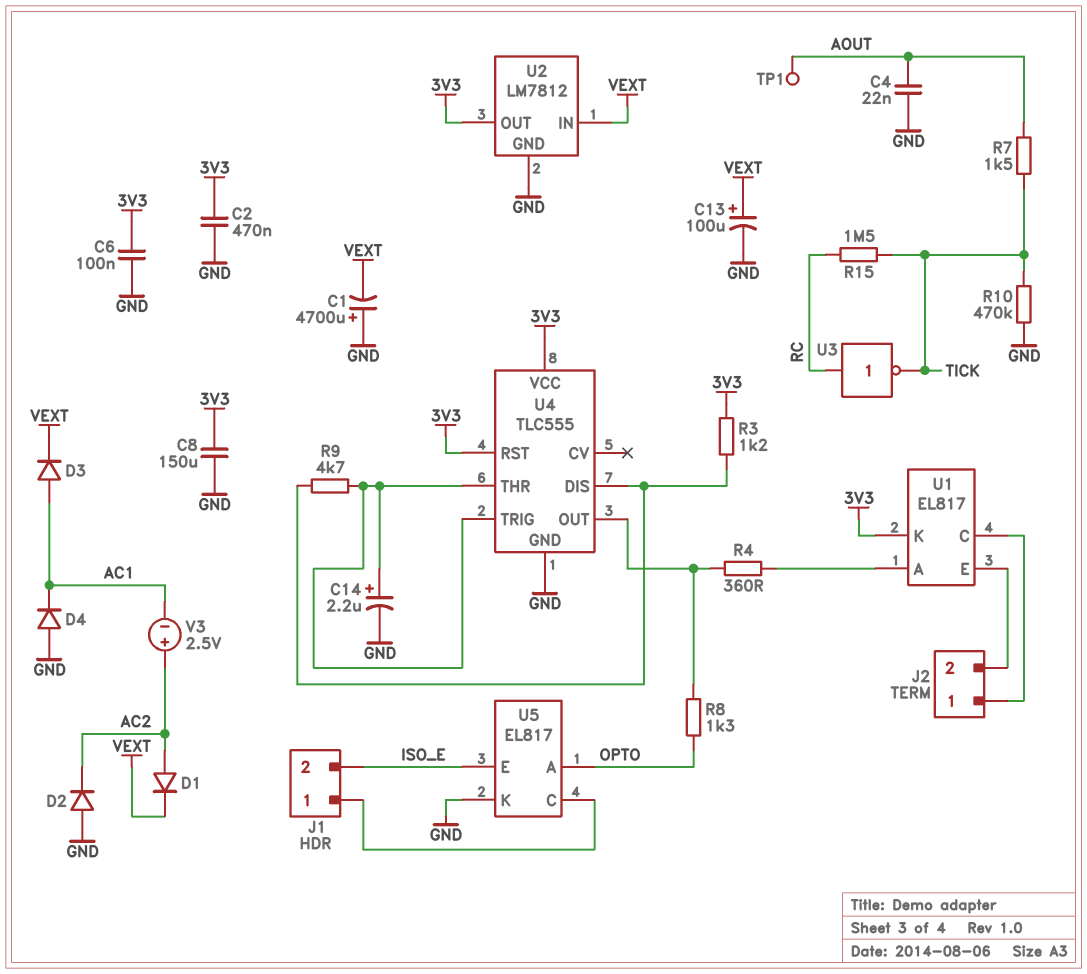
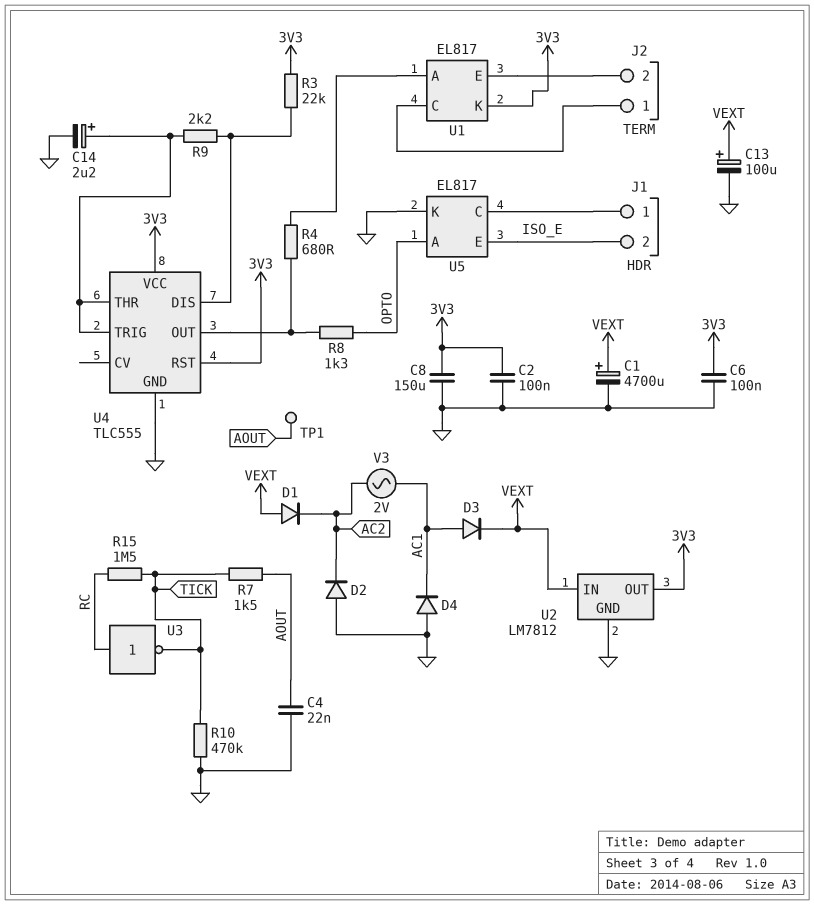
C1: 4700uF (plus GND, minus VEXT) -> 4700uF (plus VEXT, minus GND)
C2: 470nF (3V3, GND) -> 100nF (3V3, GND)
D1: diode (A AC2, K VEXT) -> diode (A VEXT, K AC2)
R3: 1.2k (3V3, U4/DIS) -> 22k (3V3, U4/DIS)
R4: 360 (U1/A, U4/OUT) -> 680 (U1/A, U4/OUT)
R9: 4.7k (U4/DIS, U4/THR) -> 2.2k (U4/DIS, U4/THR)
V3: 2.5V (plus AC2, minus AC1) -> AC 2V (AC1, AC2)

